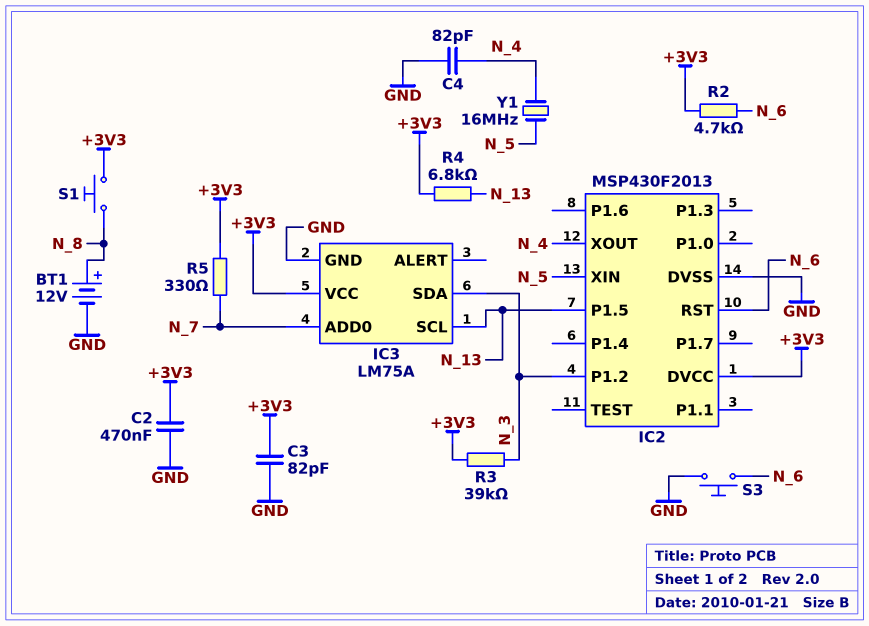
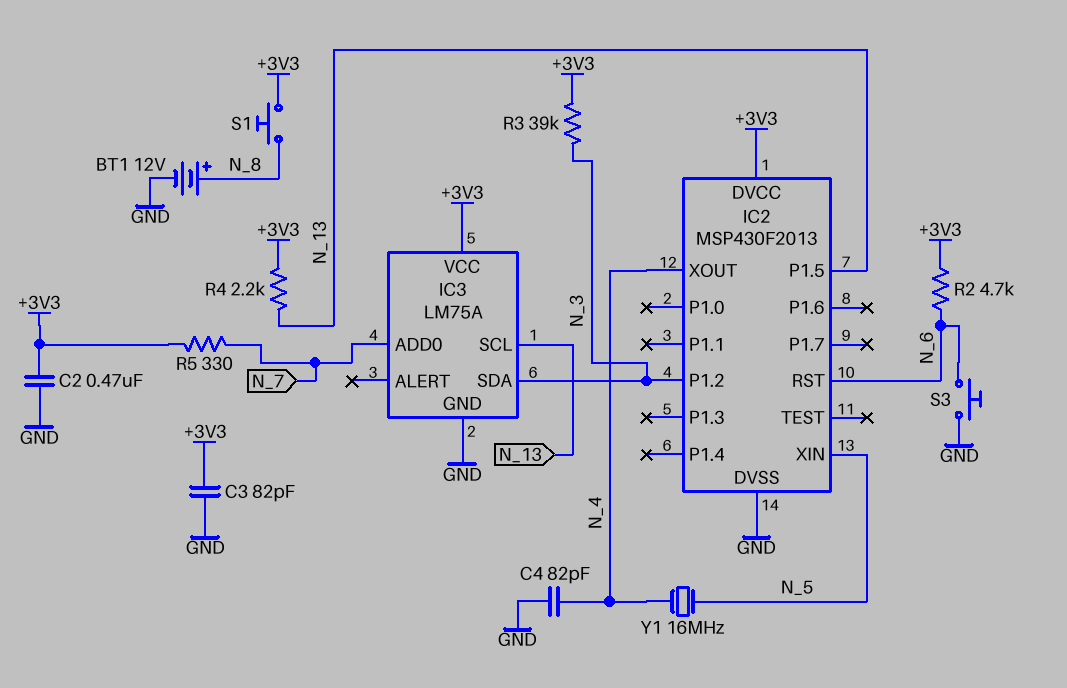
R4: 6.8k (+3V3, N_13) -> 2.2k (+3V3, N_13)

